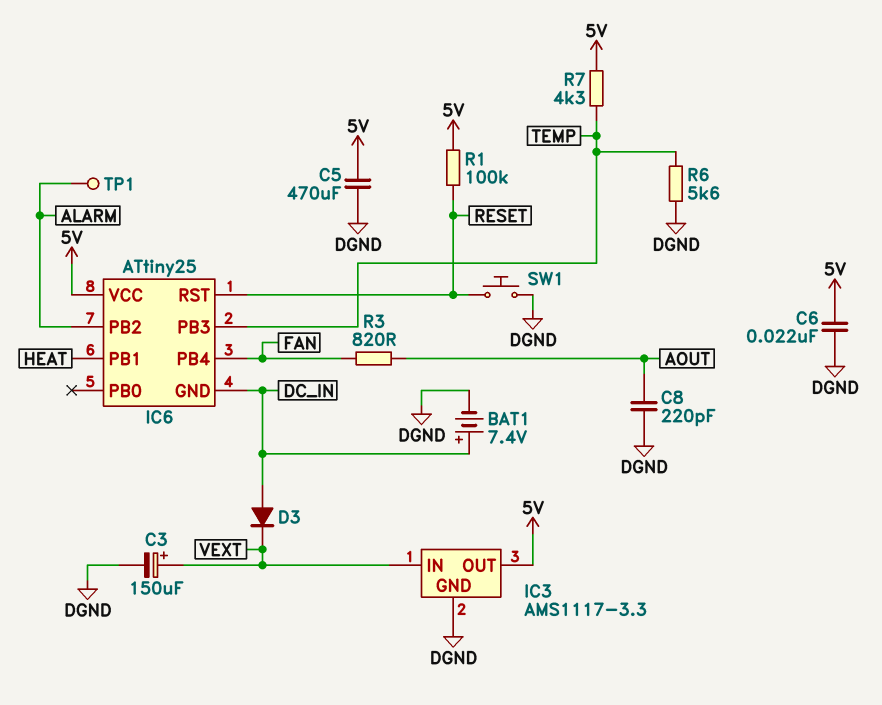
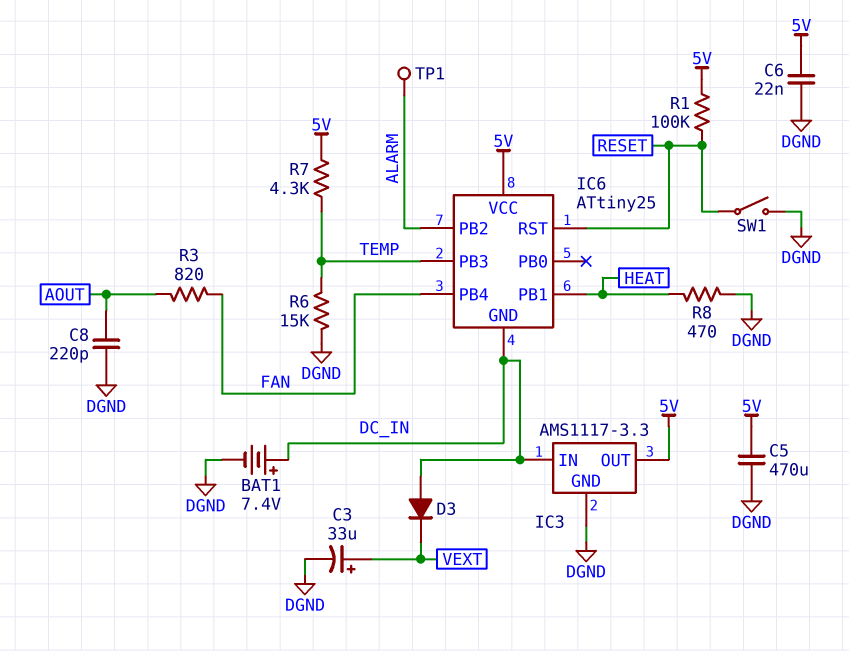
C3: 150uF (plus VEXT, minus DGND) -> 33uF (plus VEXT, minus DGND)
IC3 pin IN: VEXT -> DC_IN
R6: 5.6k (DGND, TEMP) -> 15k (DGND, TEMP)
R8: none -> 470 (DGND, HEAT)
SW1: button (DGND, RESET) -> switch (DGND, RESET)

